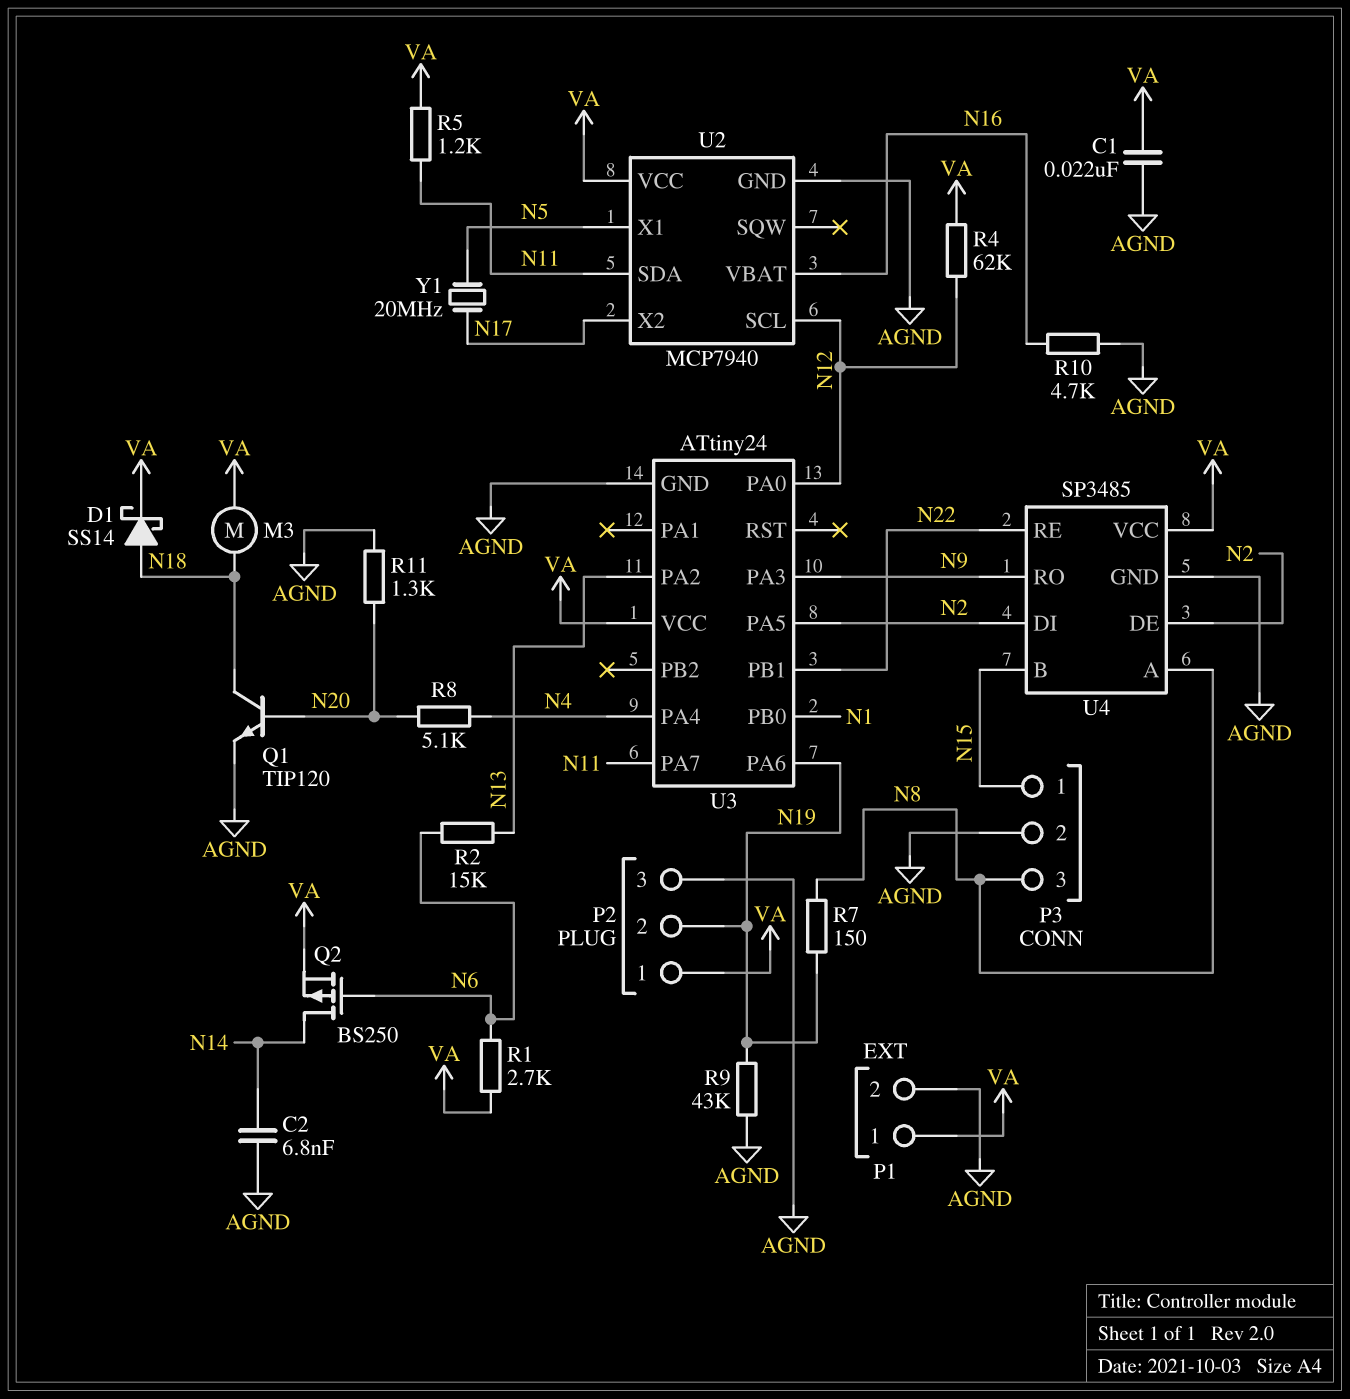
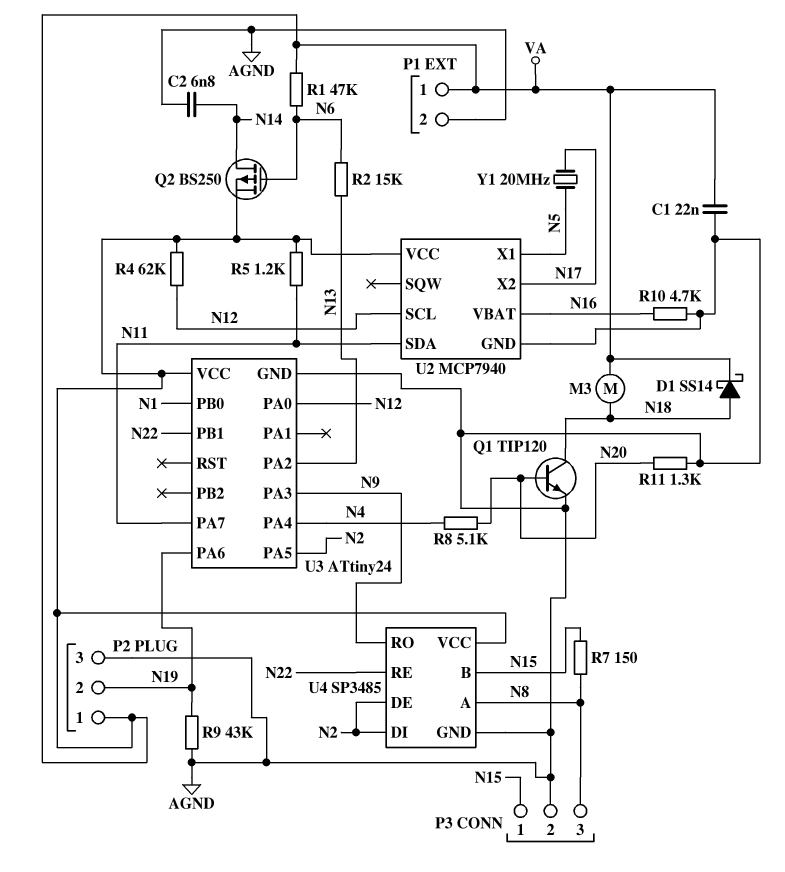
R1: 2.7k (N6, VA) -> 47k (N6, VA)
R7: 150 (N8, N19) -> 150 (N8, N15)

